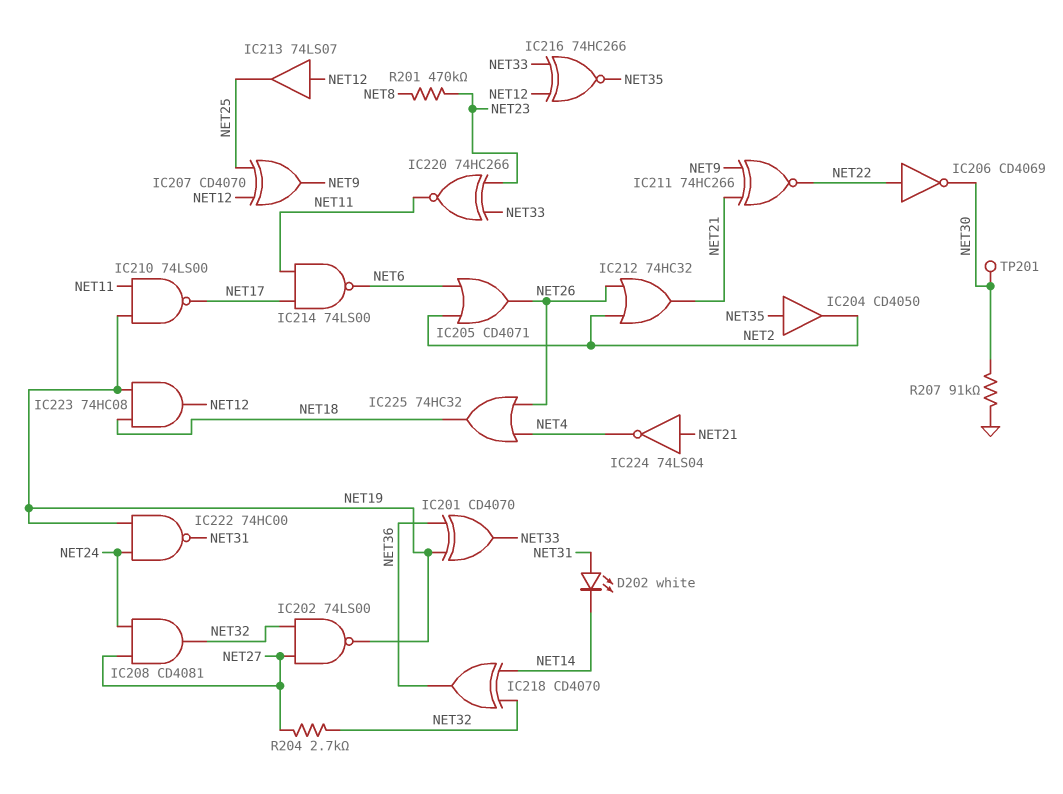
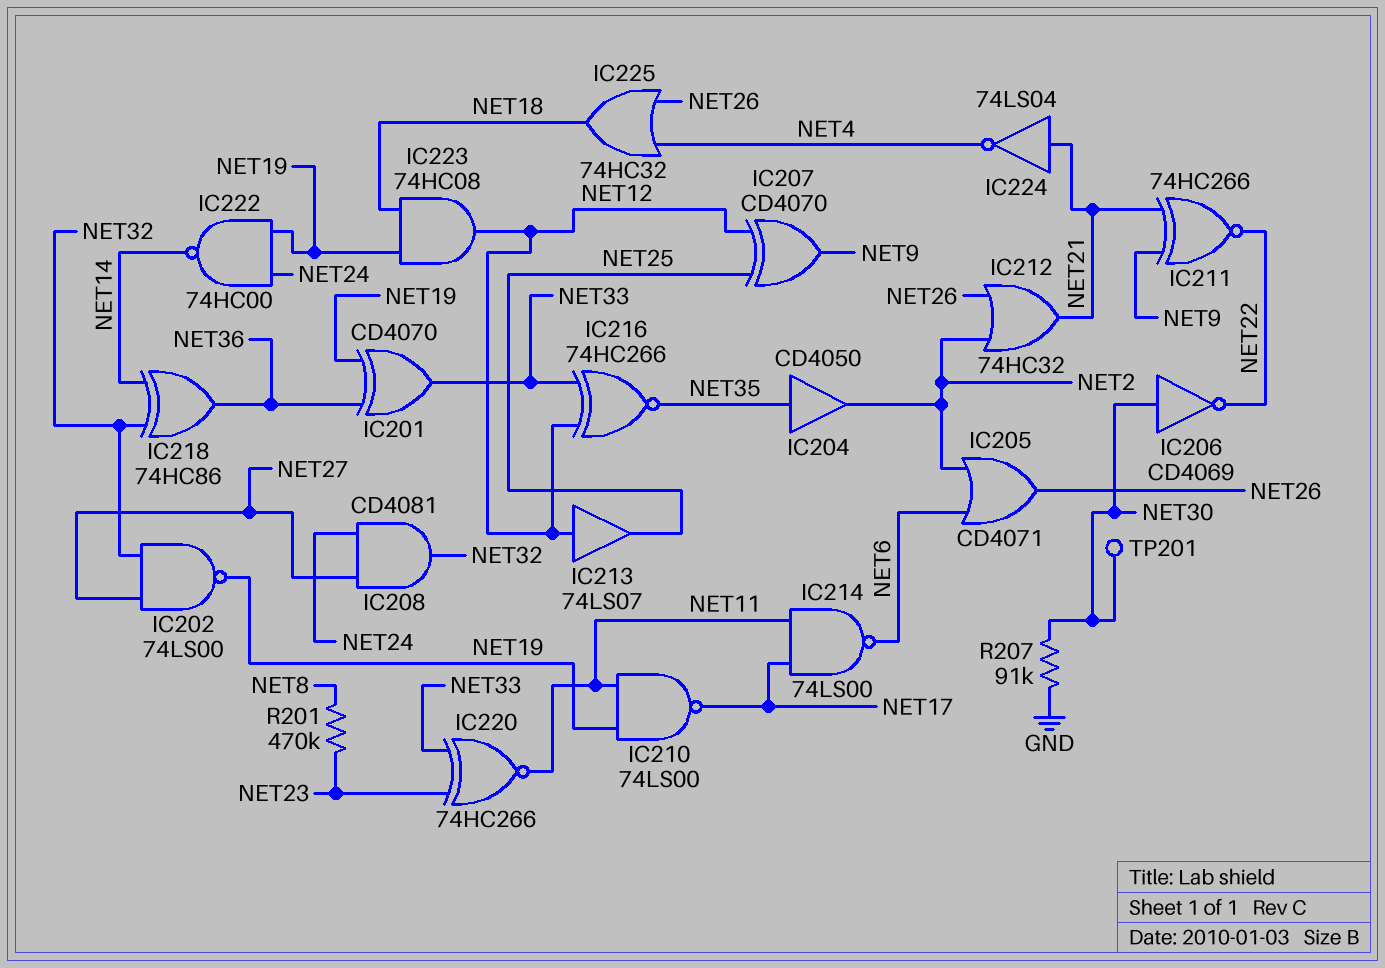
D202: LED white (A NET31, K NET14) -> none
IC206: NOT CD4069 (in NET22, out NET30) -> NOT CD4069 (in NET30, out NET22)
IC218: XOR CD4070 (in NET14, in NET32, out NET36) -> XOR 74HC86 (in NET14, in NET32, out NET36)
IC222: NAND 74HC00 (in NET19, in NET24, out NET31) -> NAND 74HC00 (in NET19, in NET24, out NET14)
R204: 2.7k (NET27, NET32) -> none

